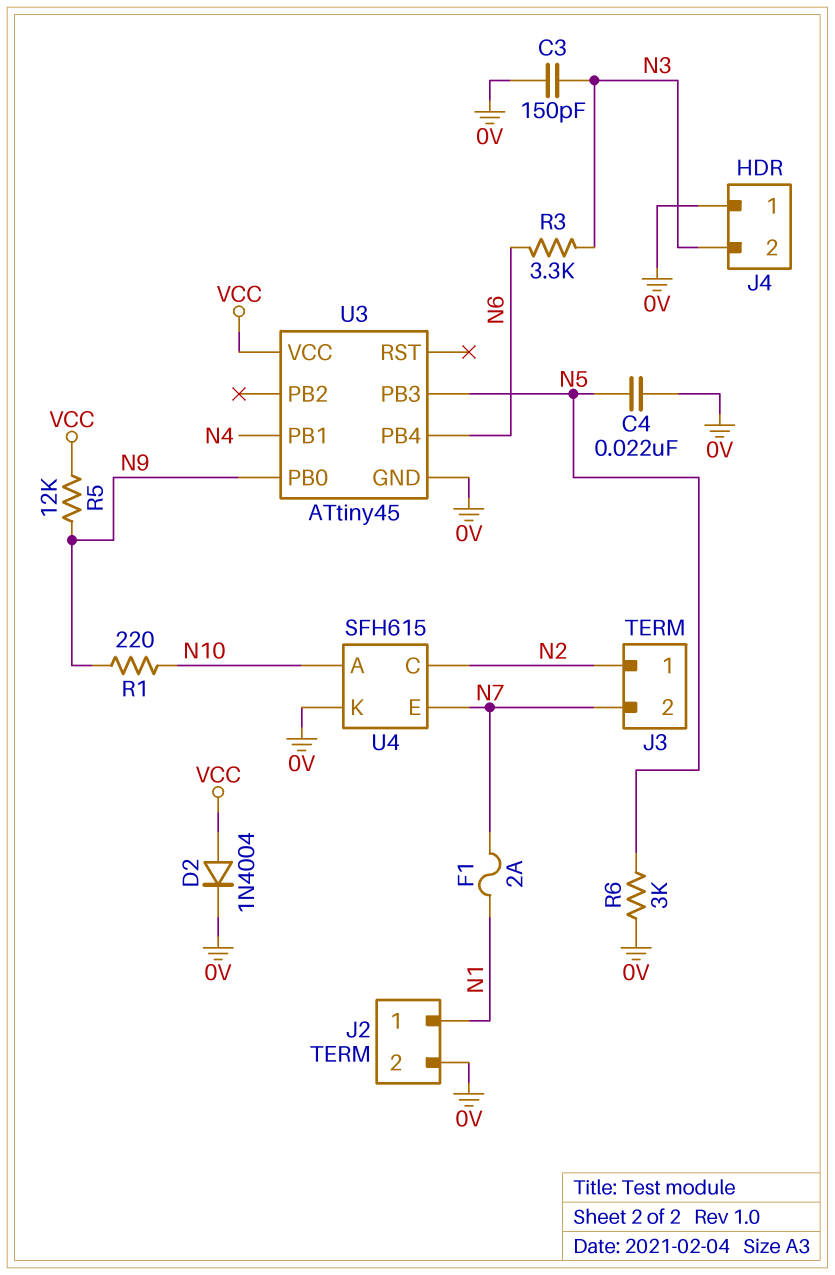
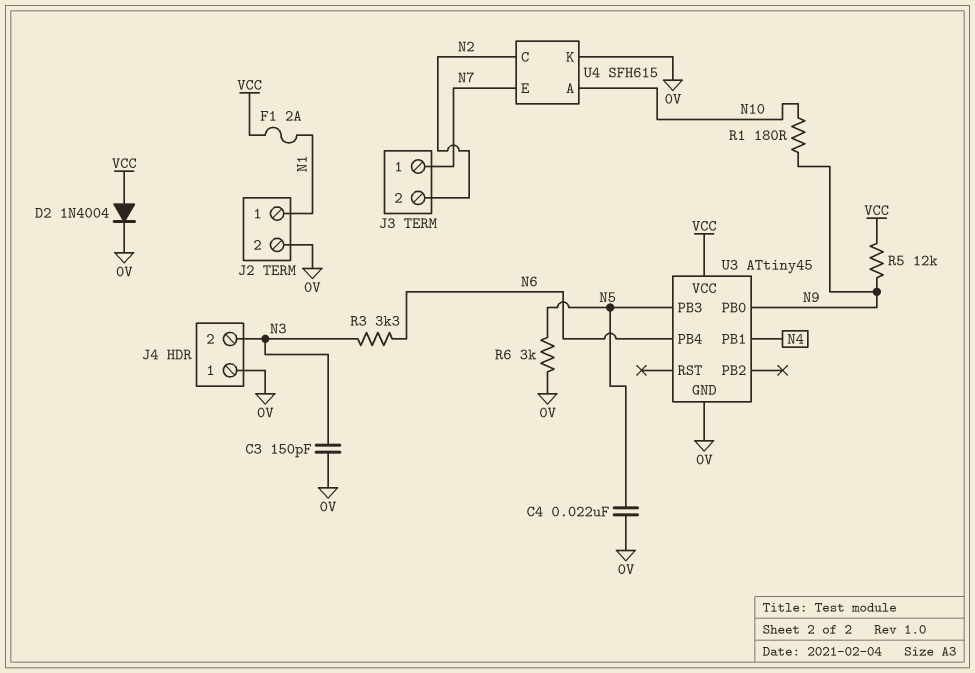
F1: 2A (N1, N7) -> 2A (N1, VCC)
J3 pin 1: N2 -> N7
J3 pin 2: N7 -> N2
R1: 220 (N9, N10) -> 180 (N9, N10)

